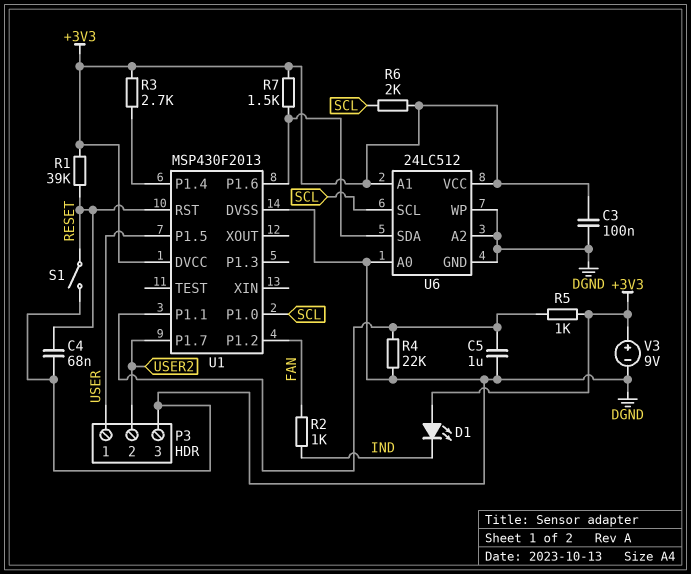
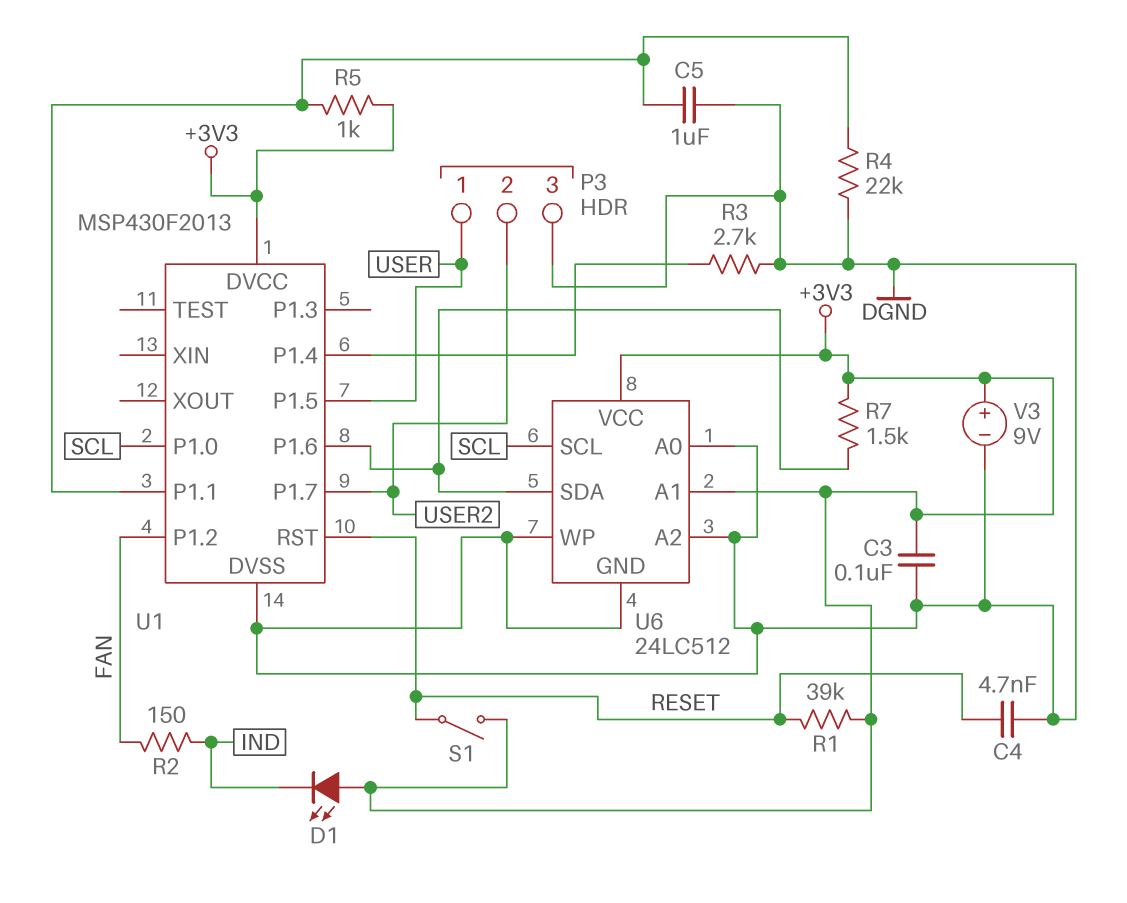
C4: 68nF (DGND, RESET) -> 4.7nF (DGND, RESET)
R2: 1k (FAN, IND) -> 150 (FAN, IND)
R3: 2.7k (+3V3, U1/P1.4) -> 2.7k (DGND, U1/P1.4)
R6: 2k (+3V3, SCL) -> none
S1: switch (DGND, RESET) -> switch (+3V3, RESET)

